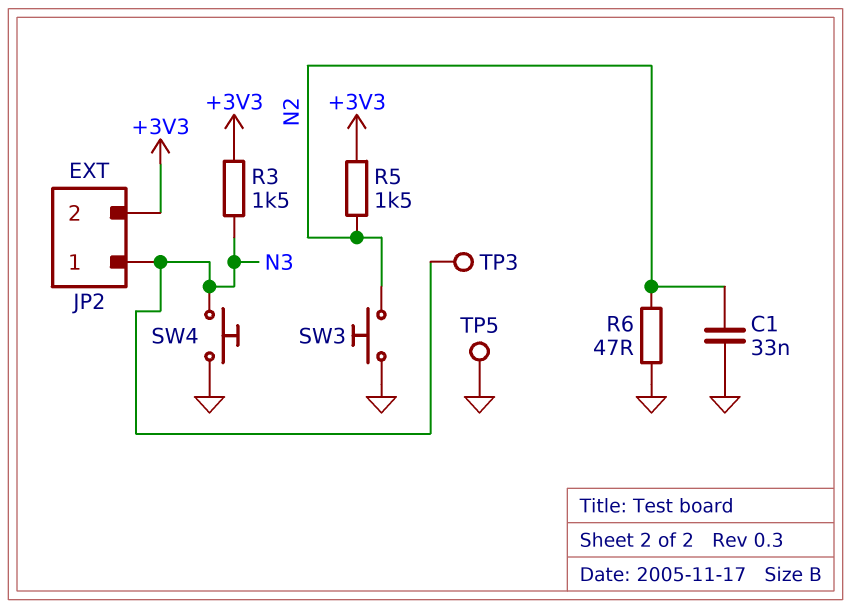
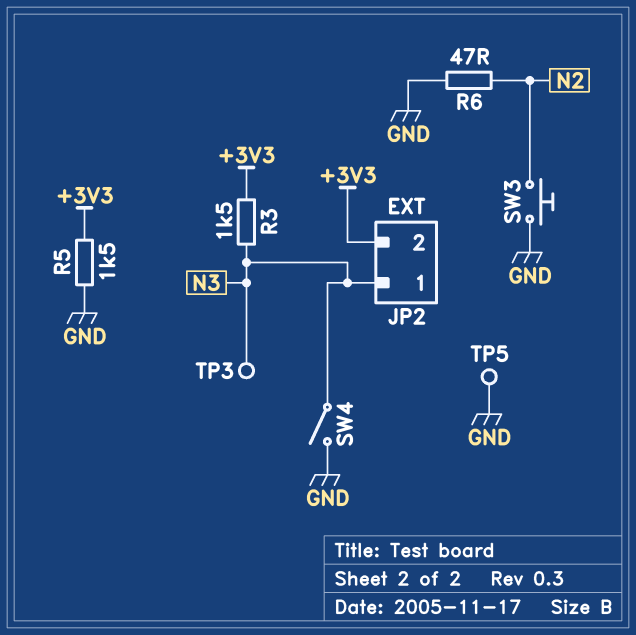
C1: 33nF (GND, N2) -> none
R5: 1.5k (+3V3, N2) -> 1.5k (+3V3, GND)
SW4: button (GND, N3) -> switch (GND, N3)

